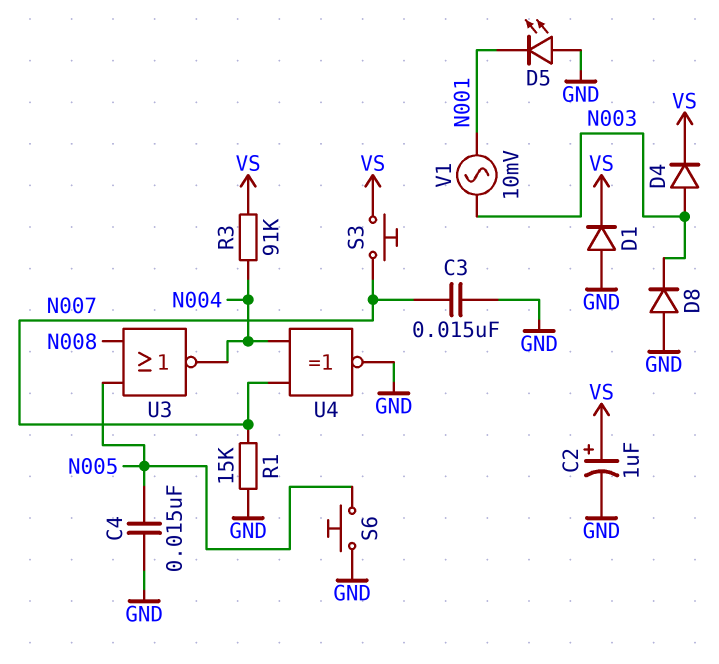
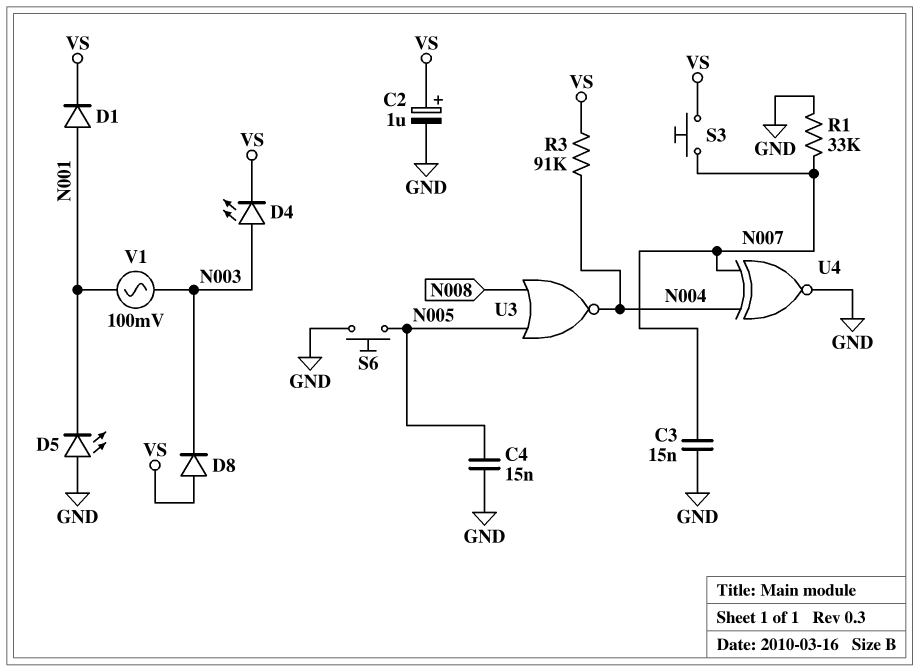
D1: diode (A GND, K VS) -> diode (A N001, K VS)
D4: diode (A N003, K VS) -> LED (A N003, K VS)
D8: diode (A GND, K N003) -> diode (A VS, K N003)
R1: 15k (GND, N007) -> 33k (GND, N007)
V1: AC 10mV (N001, N003) -> AC 100mV (N001, N003)

